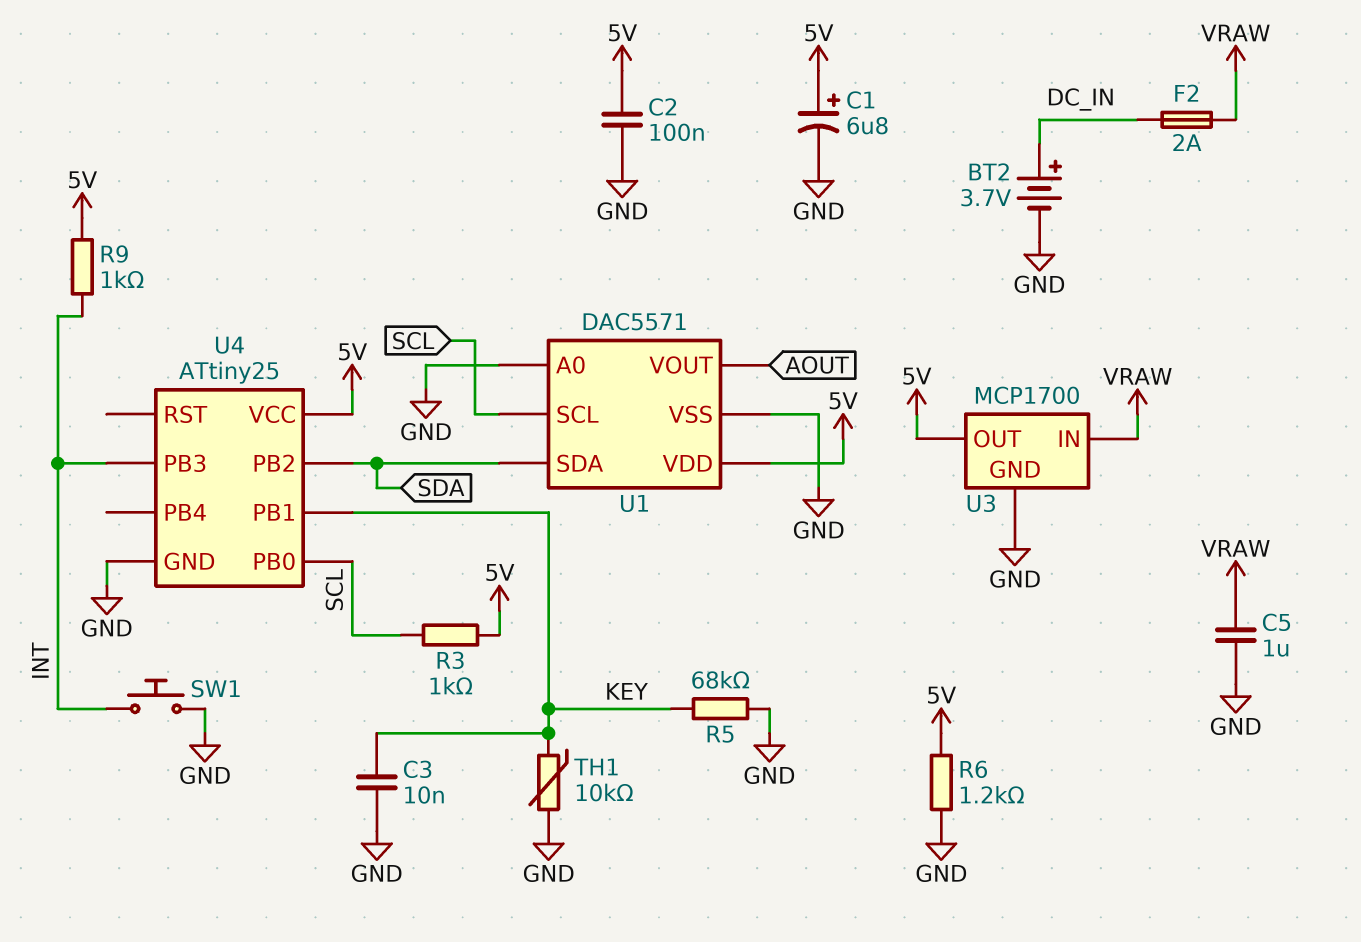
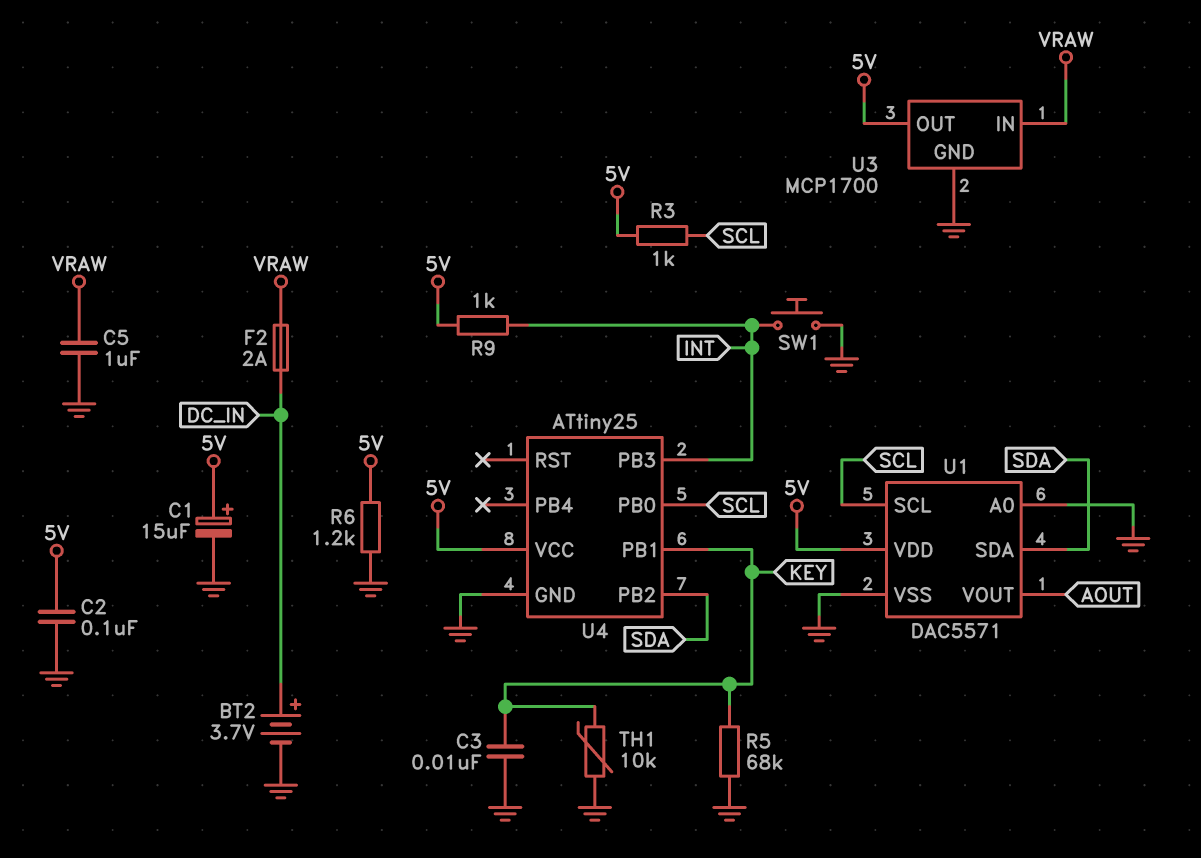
C1: 6.8uF (plus 5V, minus GND) -> 15uF (plus 5V, minus GND)

